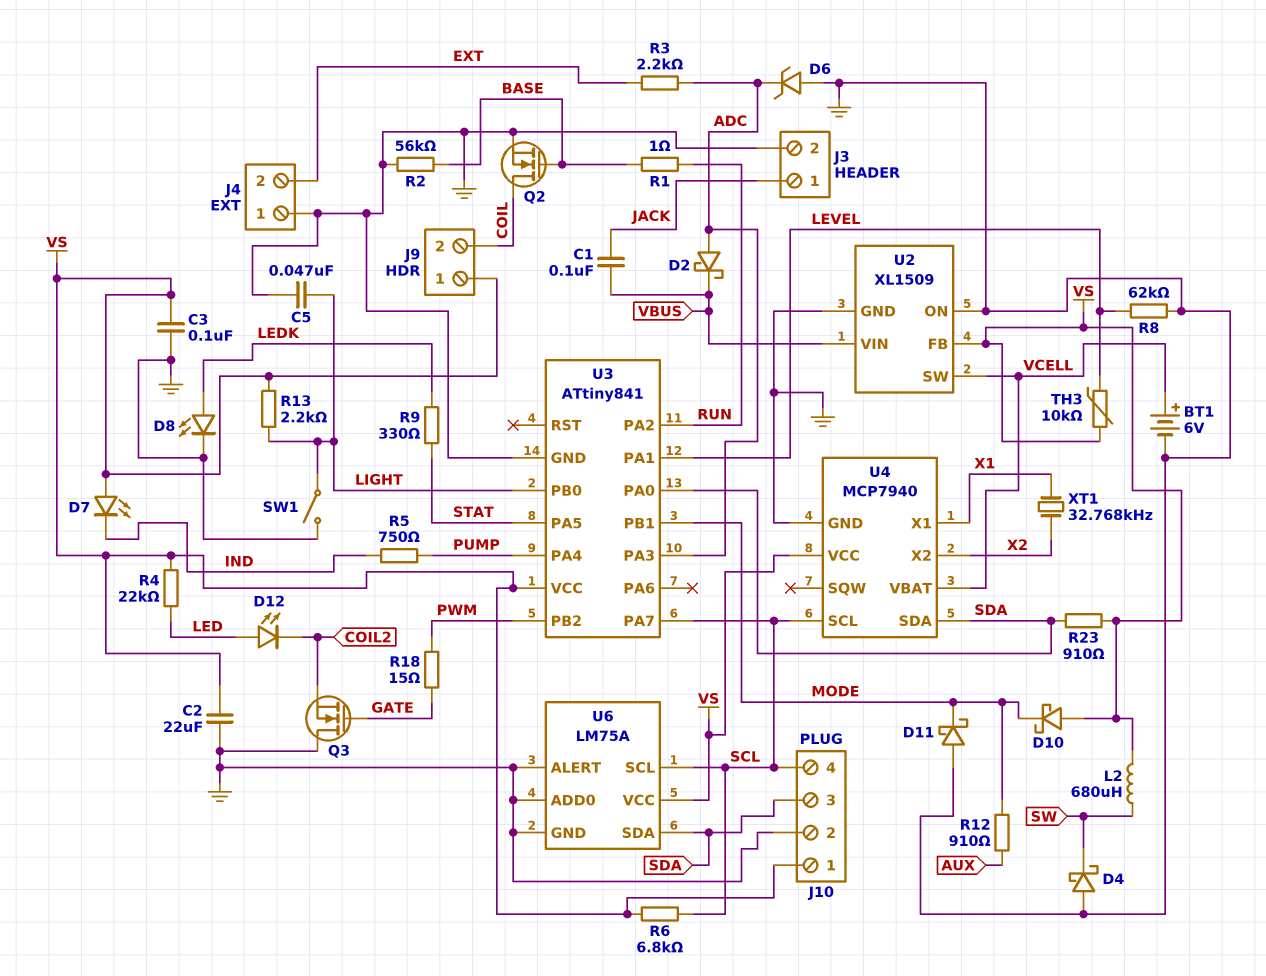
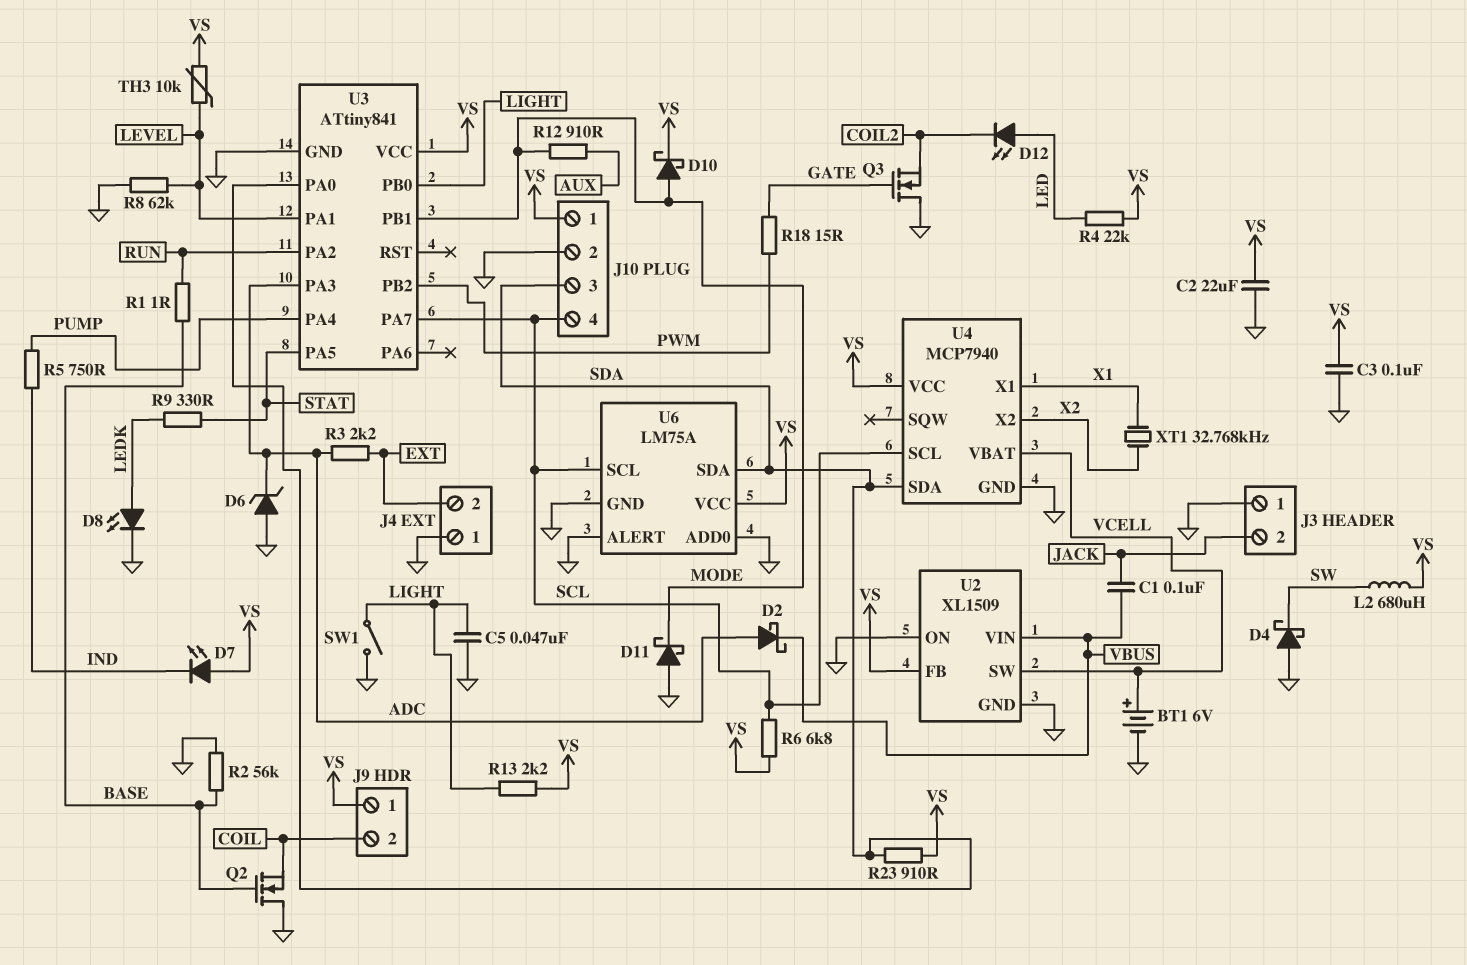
D10: schottky (A VS, K MODE) -> schottky (A MODE, K VS)
J3 pin 1: JACK -> GND
J3 pin 2: GND -> JACK
Q2: NMOS (G BASE, D COIL, S GND) -> NMOS (G BASE, D GND, S COIL)

